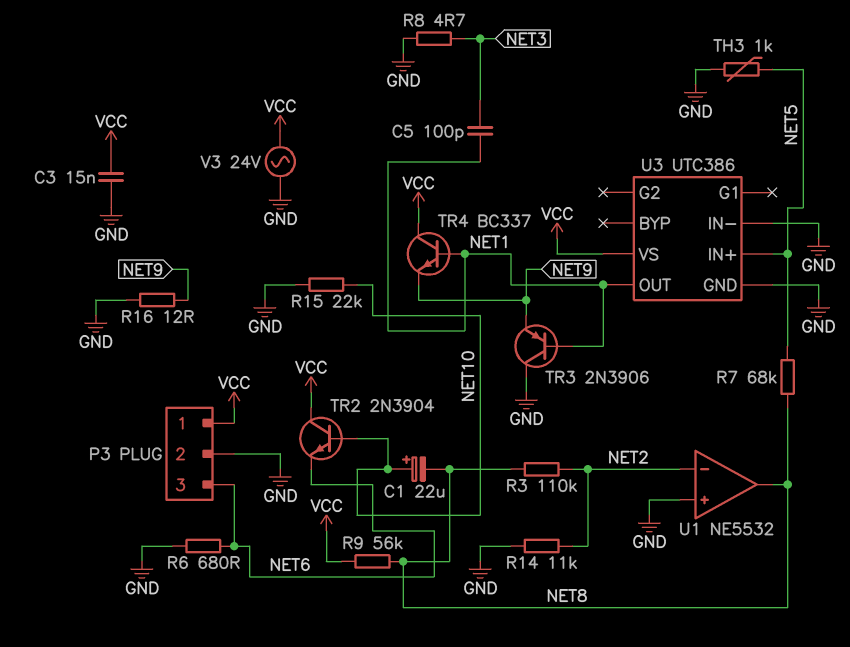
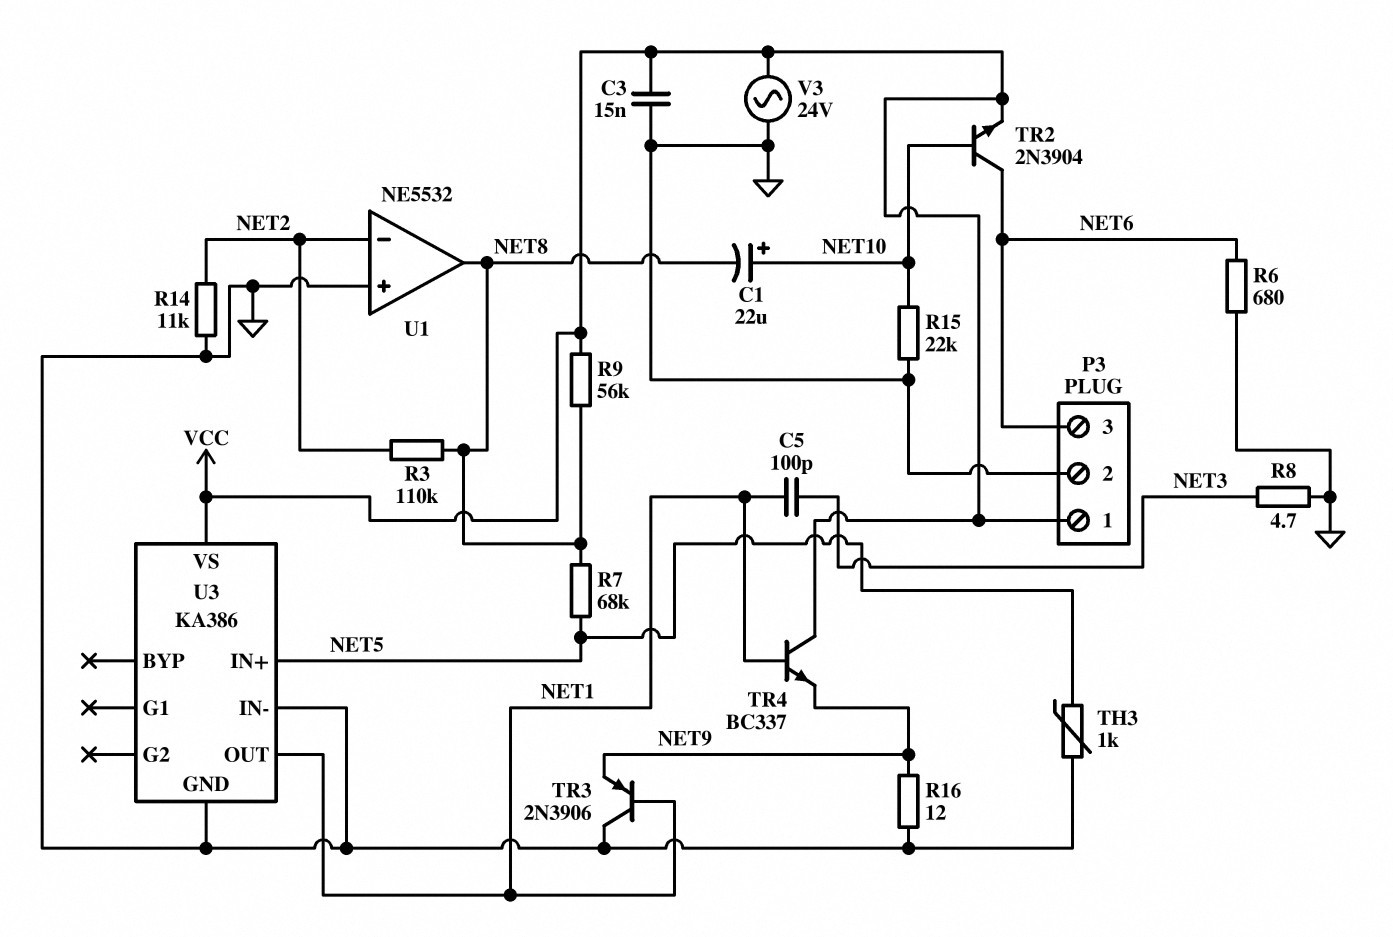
TR2: NPN 2N3904 (B NET10, C VCC, E NET6) -> NPN 2N3904 (B NET10, C NET6, E VCC)
U3: UTC386 -> KA386

